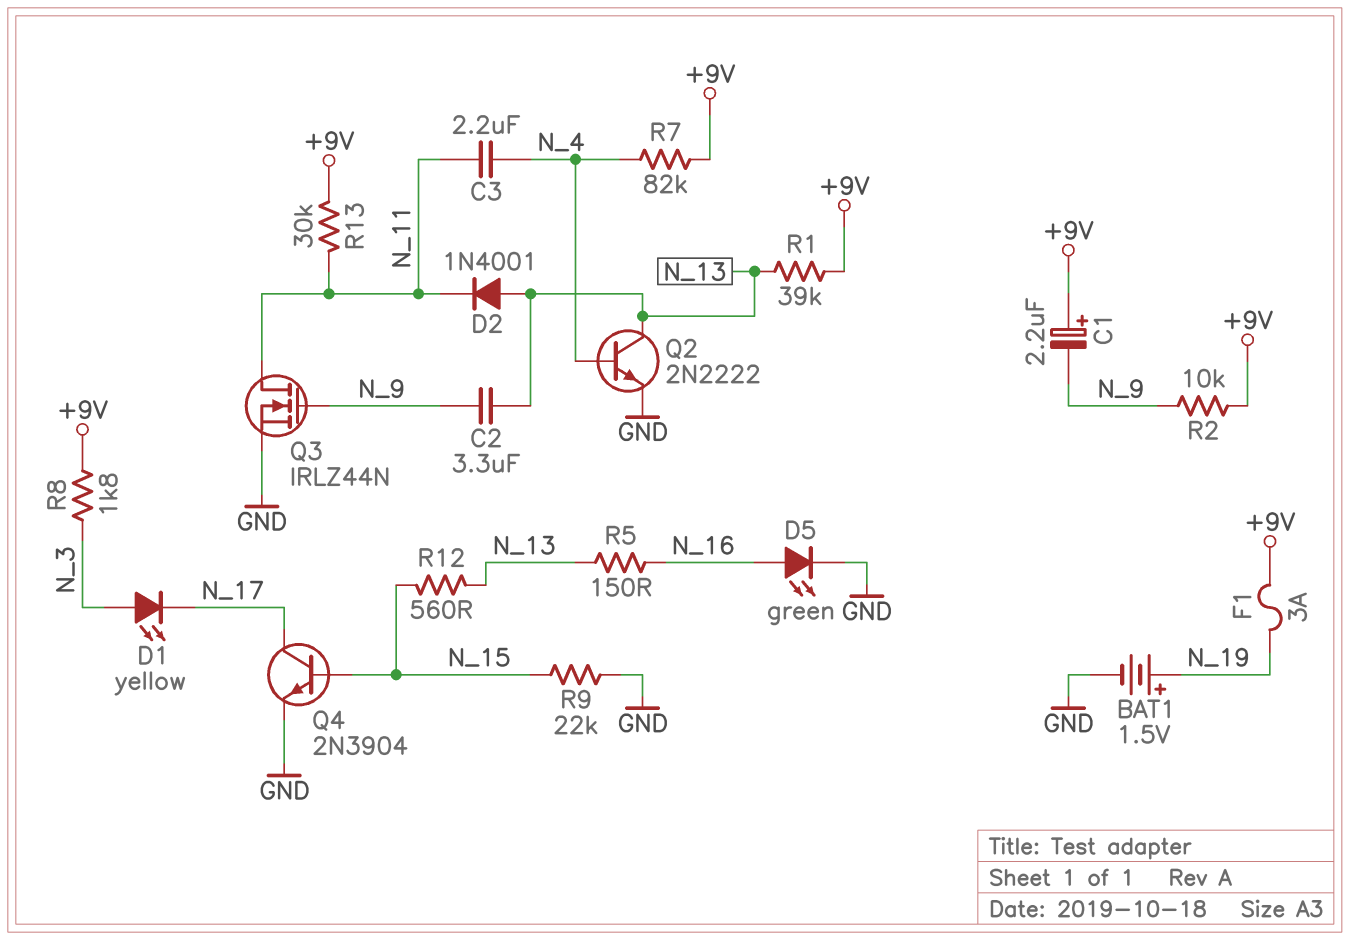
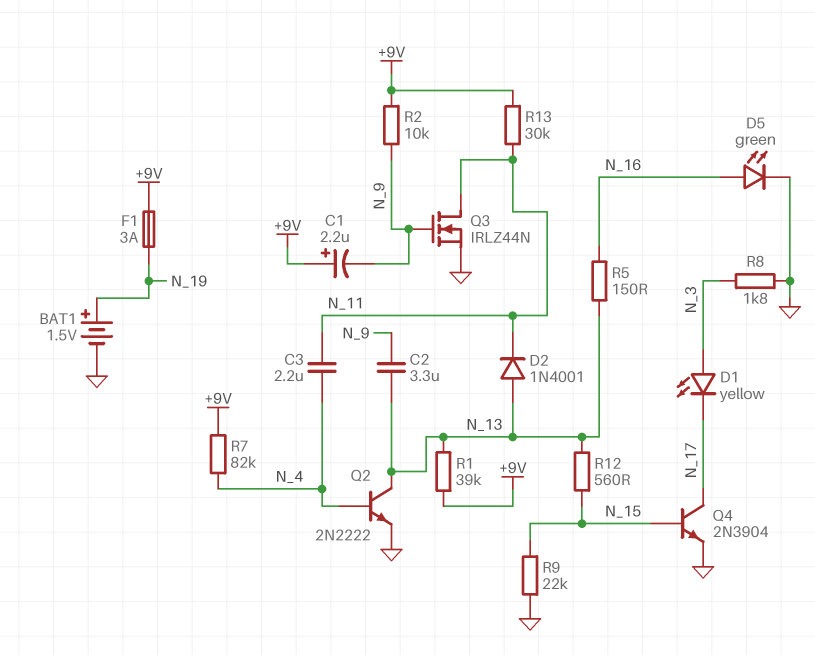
R8: 1.8k (+9V, N_3) -> 1.8k (GND, N_3)

